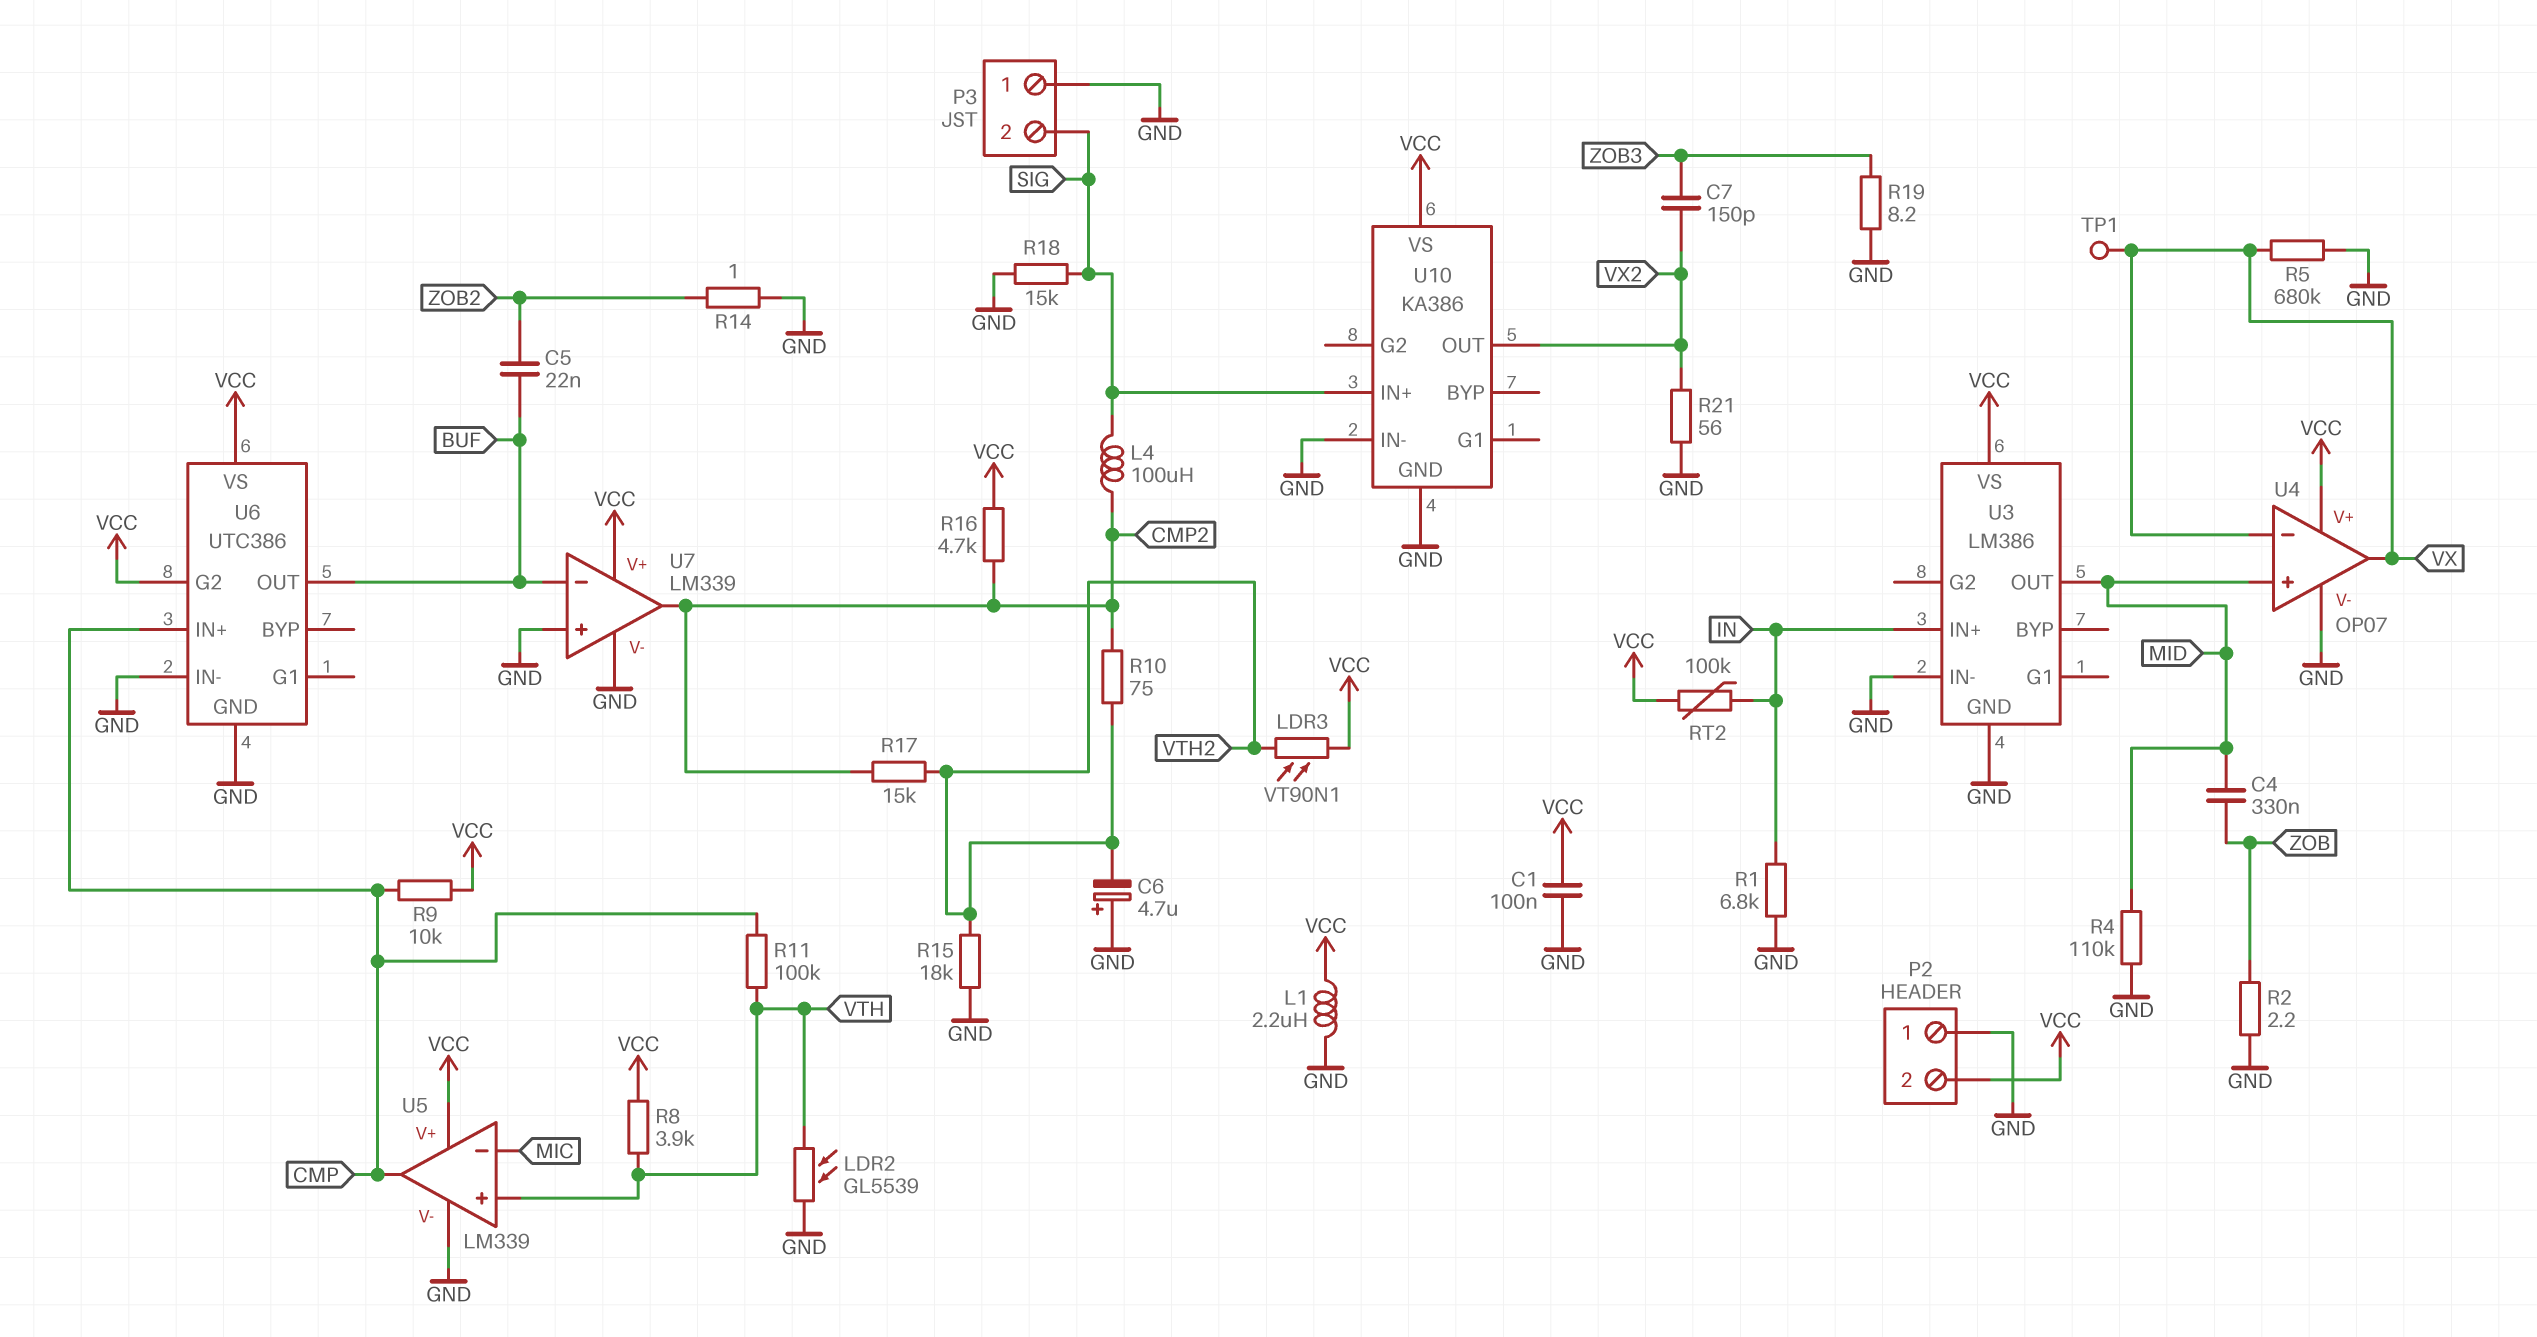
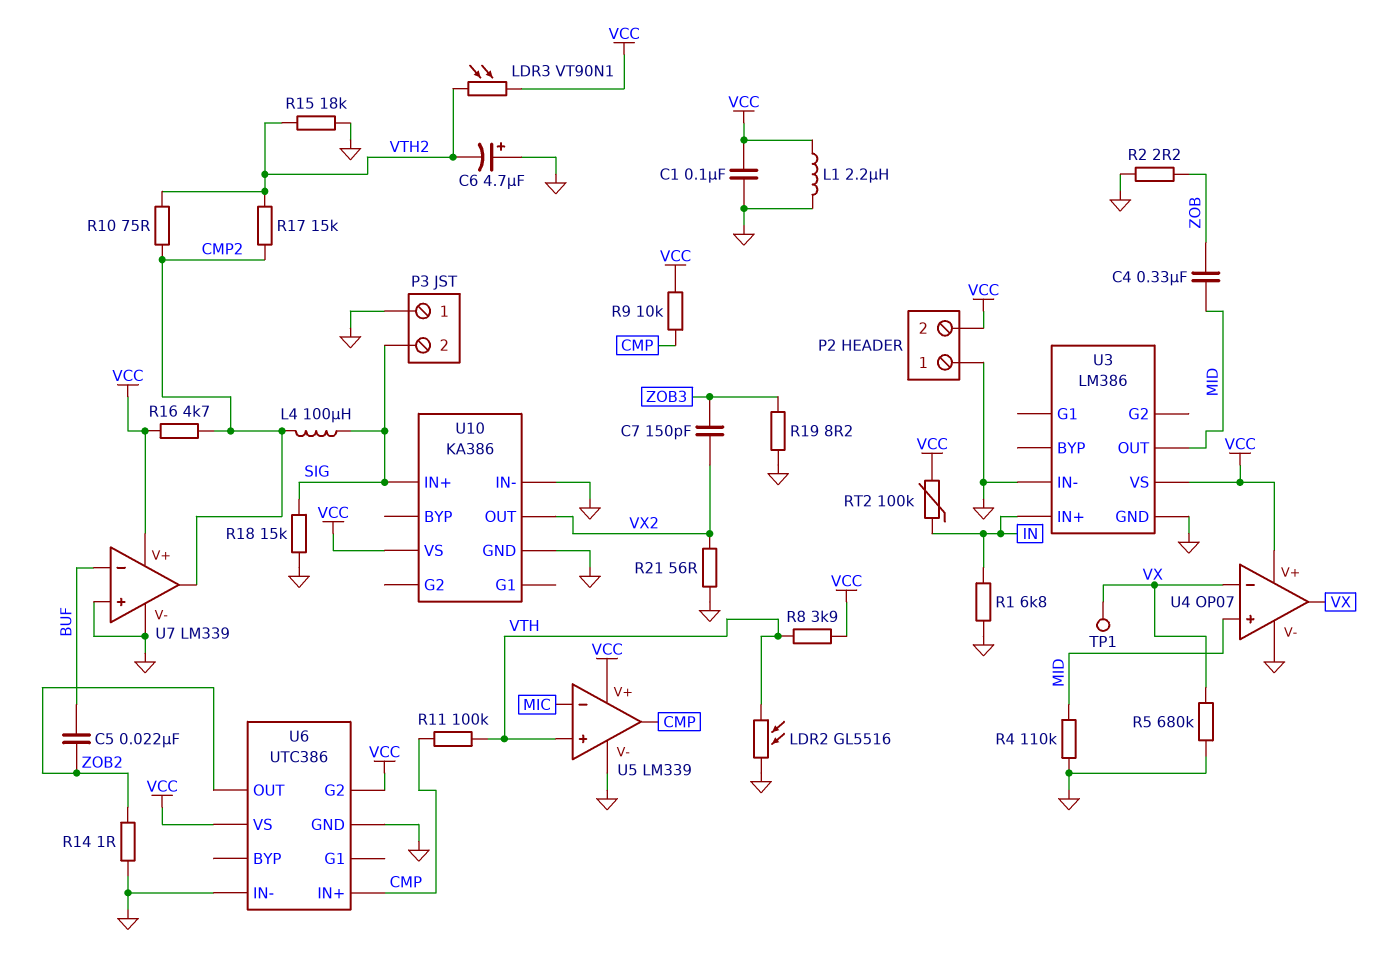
LDR2: GL5539 (GND, VTH) -> GL5516 (GND, VTH)
U6 pin OUT: BUF -> ZOB2

